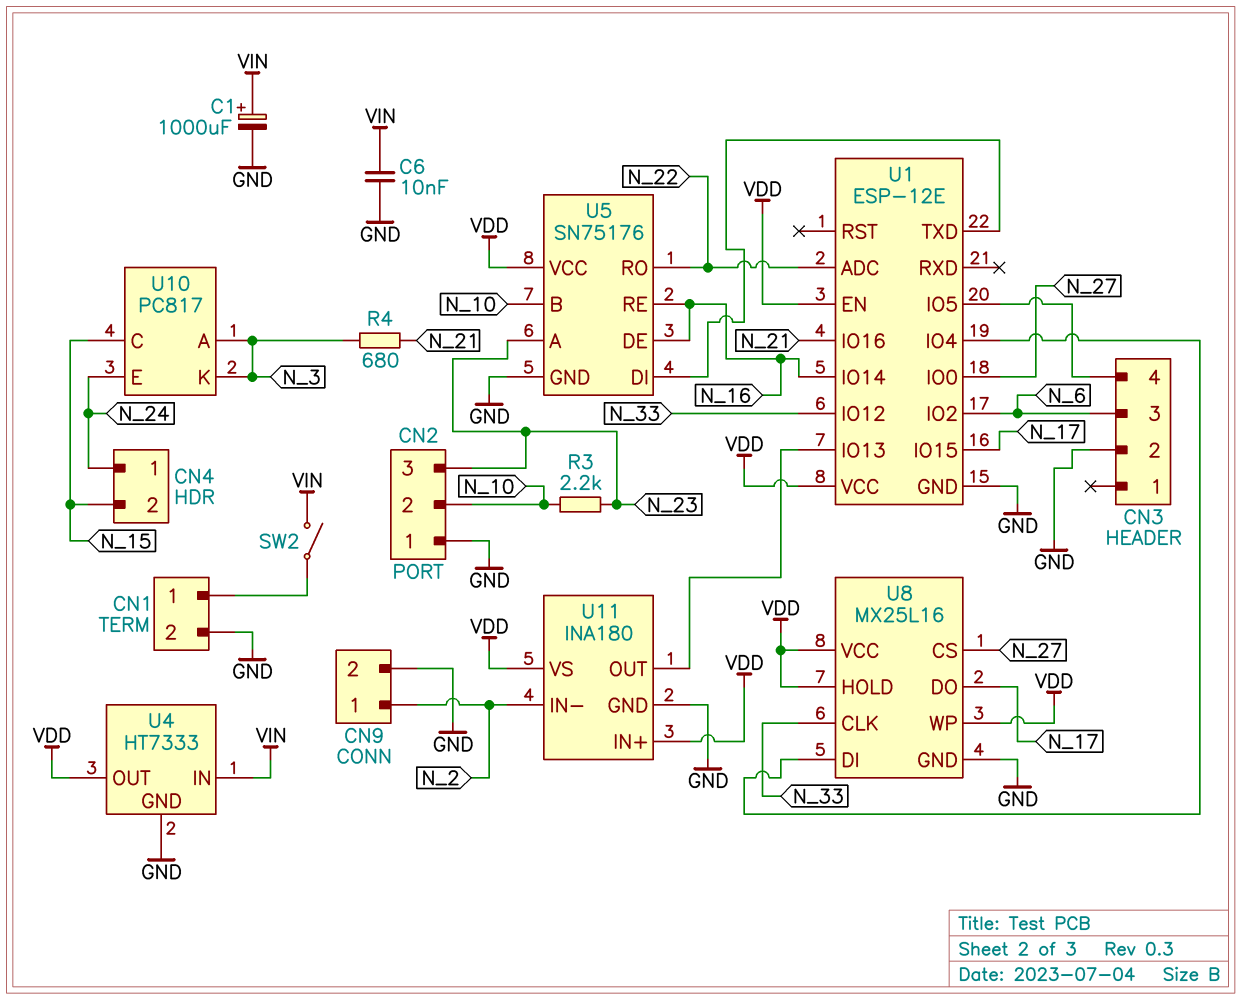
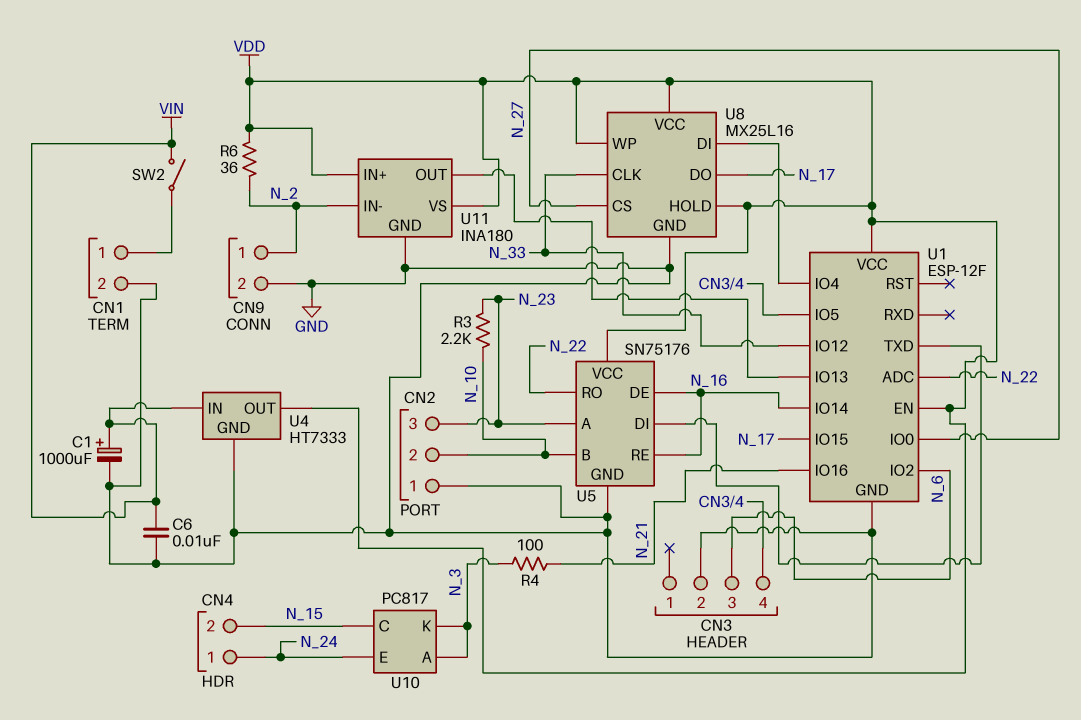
R4: 680 (N_3, N_21) -> 100 (N_3, N_21)
R6: none -> 36 (N_2, VDD)
U1: ESP-12E -> ESP-12F

